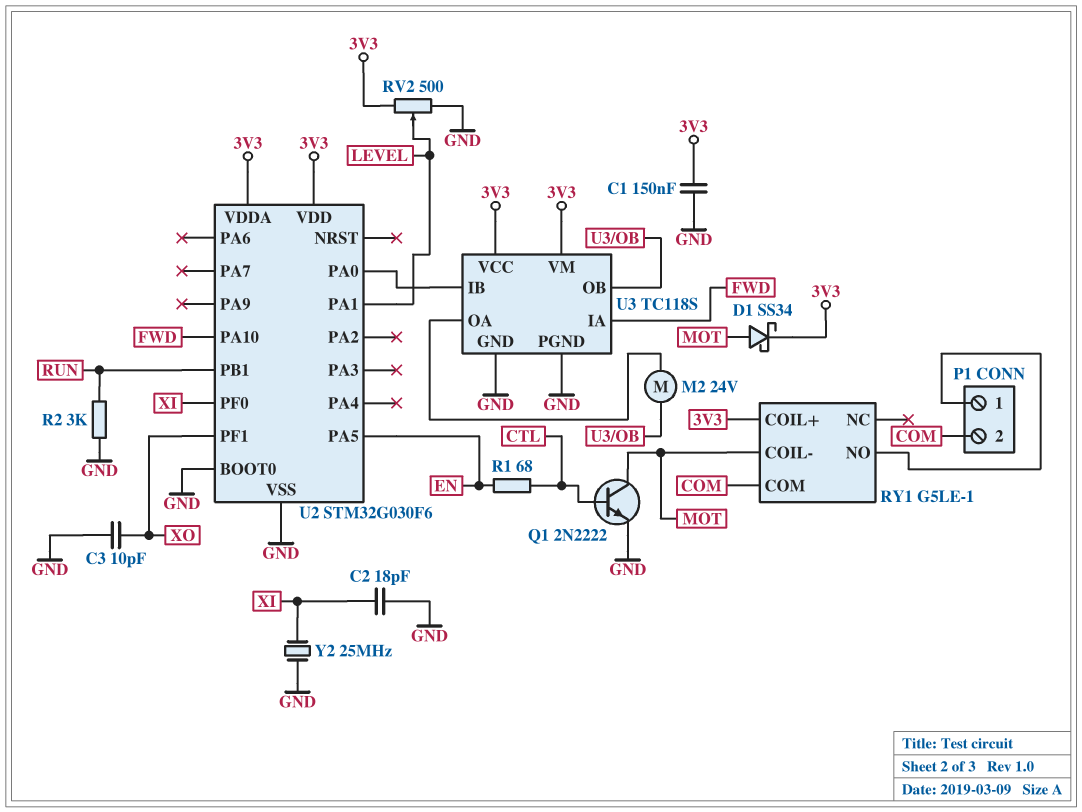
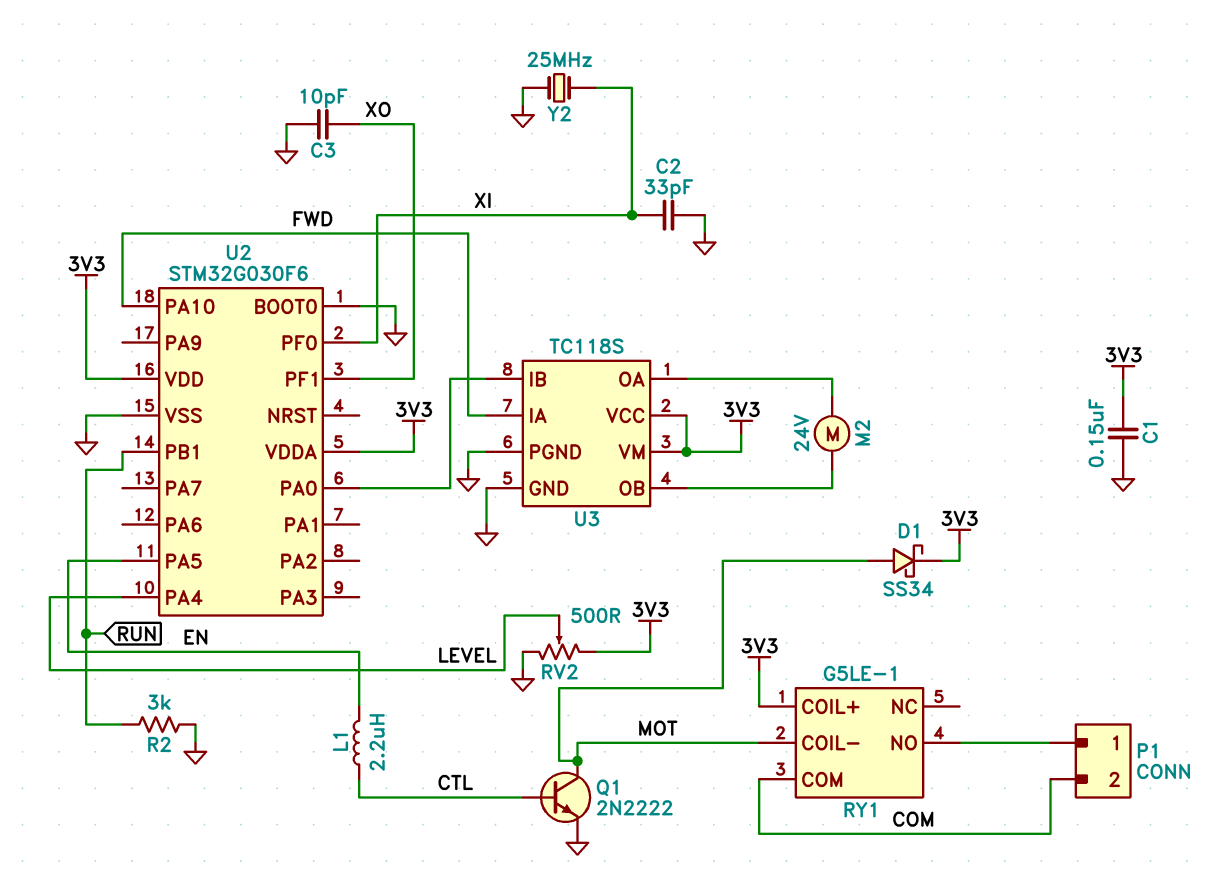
C2: 18pF (GND, XI) -> 33pF (GND, XI)
L1: none -> 2.2uH (CTL, EN)
R1: 68 (CTL, EN) -> none
U2 pin PA1: LEVEL -> none
U2 pin PA4: none -> LEVEL

